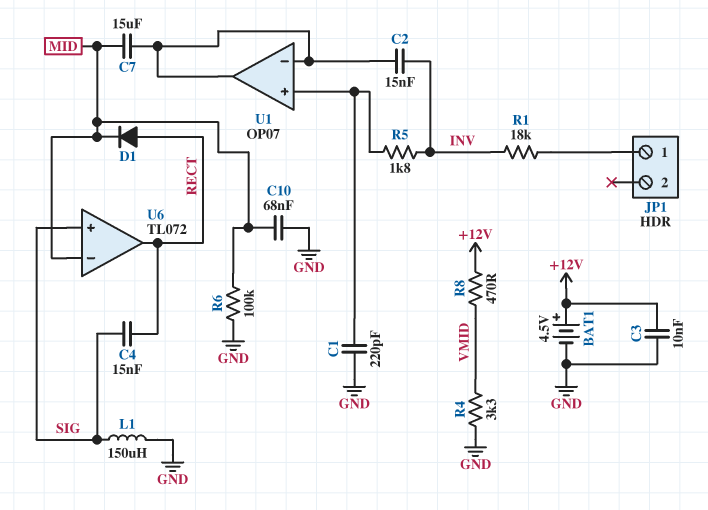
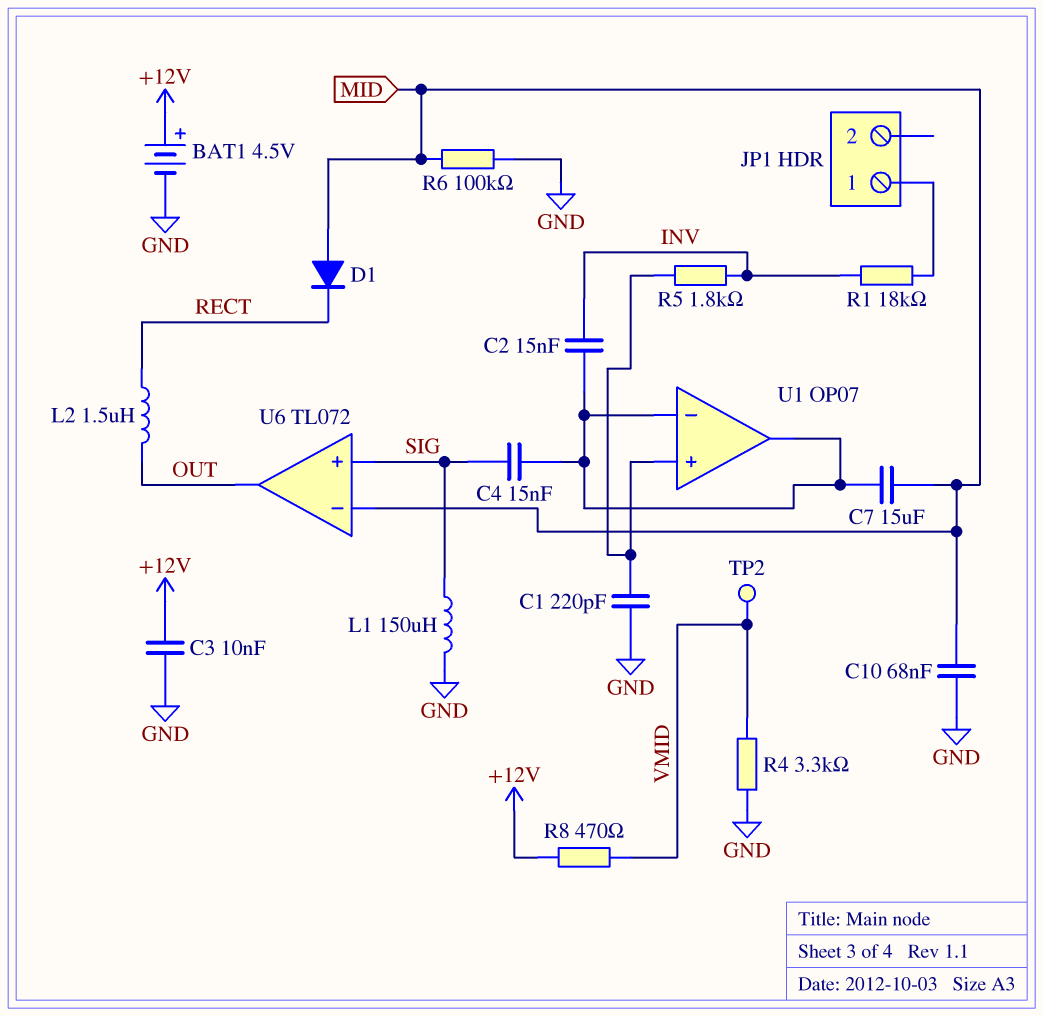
C4: 15nF (RECT, SIG) -> 15nF (SIG, U1/in-)
D1: diode (A RECT, K MID) -> diode (A MID, K RECT)
L2: none -> 1.5uH (OUT, RECT)
TP2: none -> test point (VMID)
U6 pin out: RECT -> OUT

